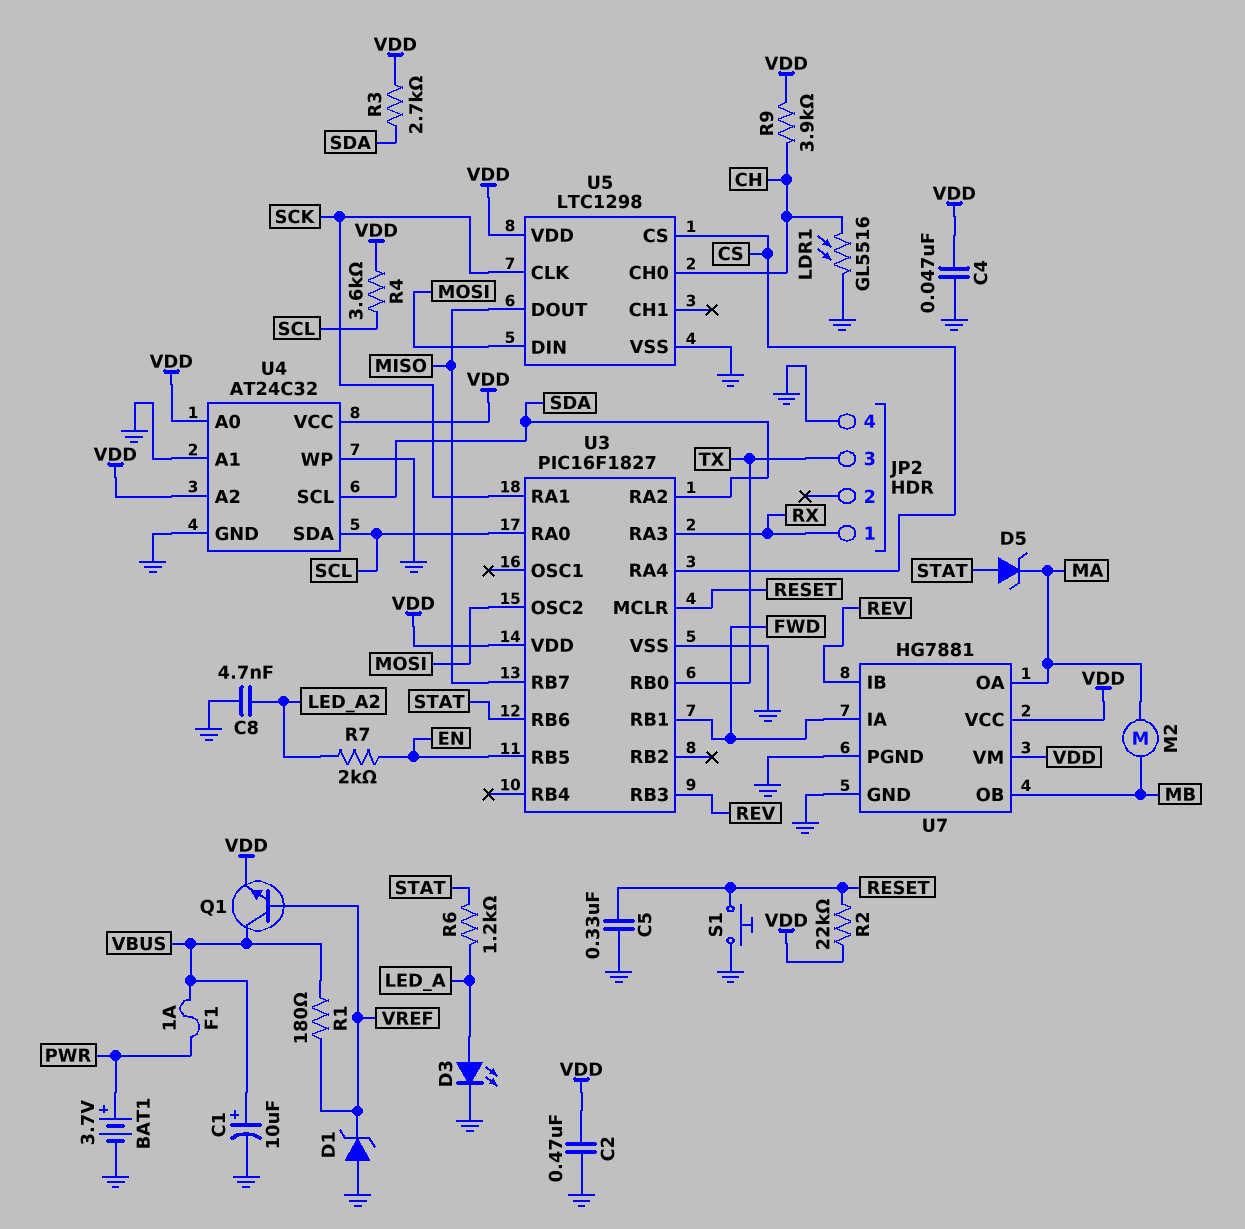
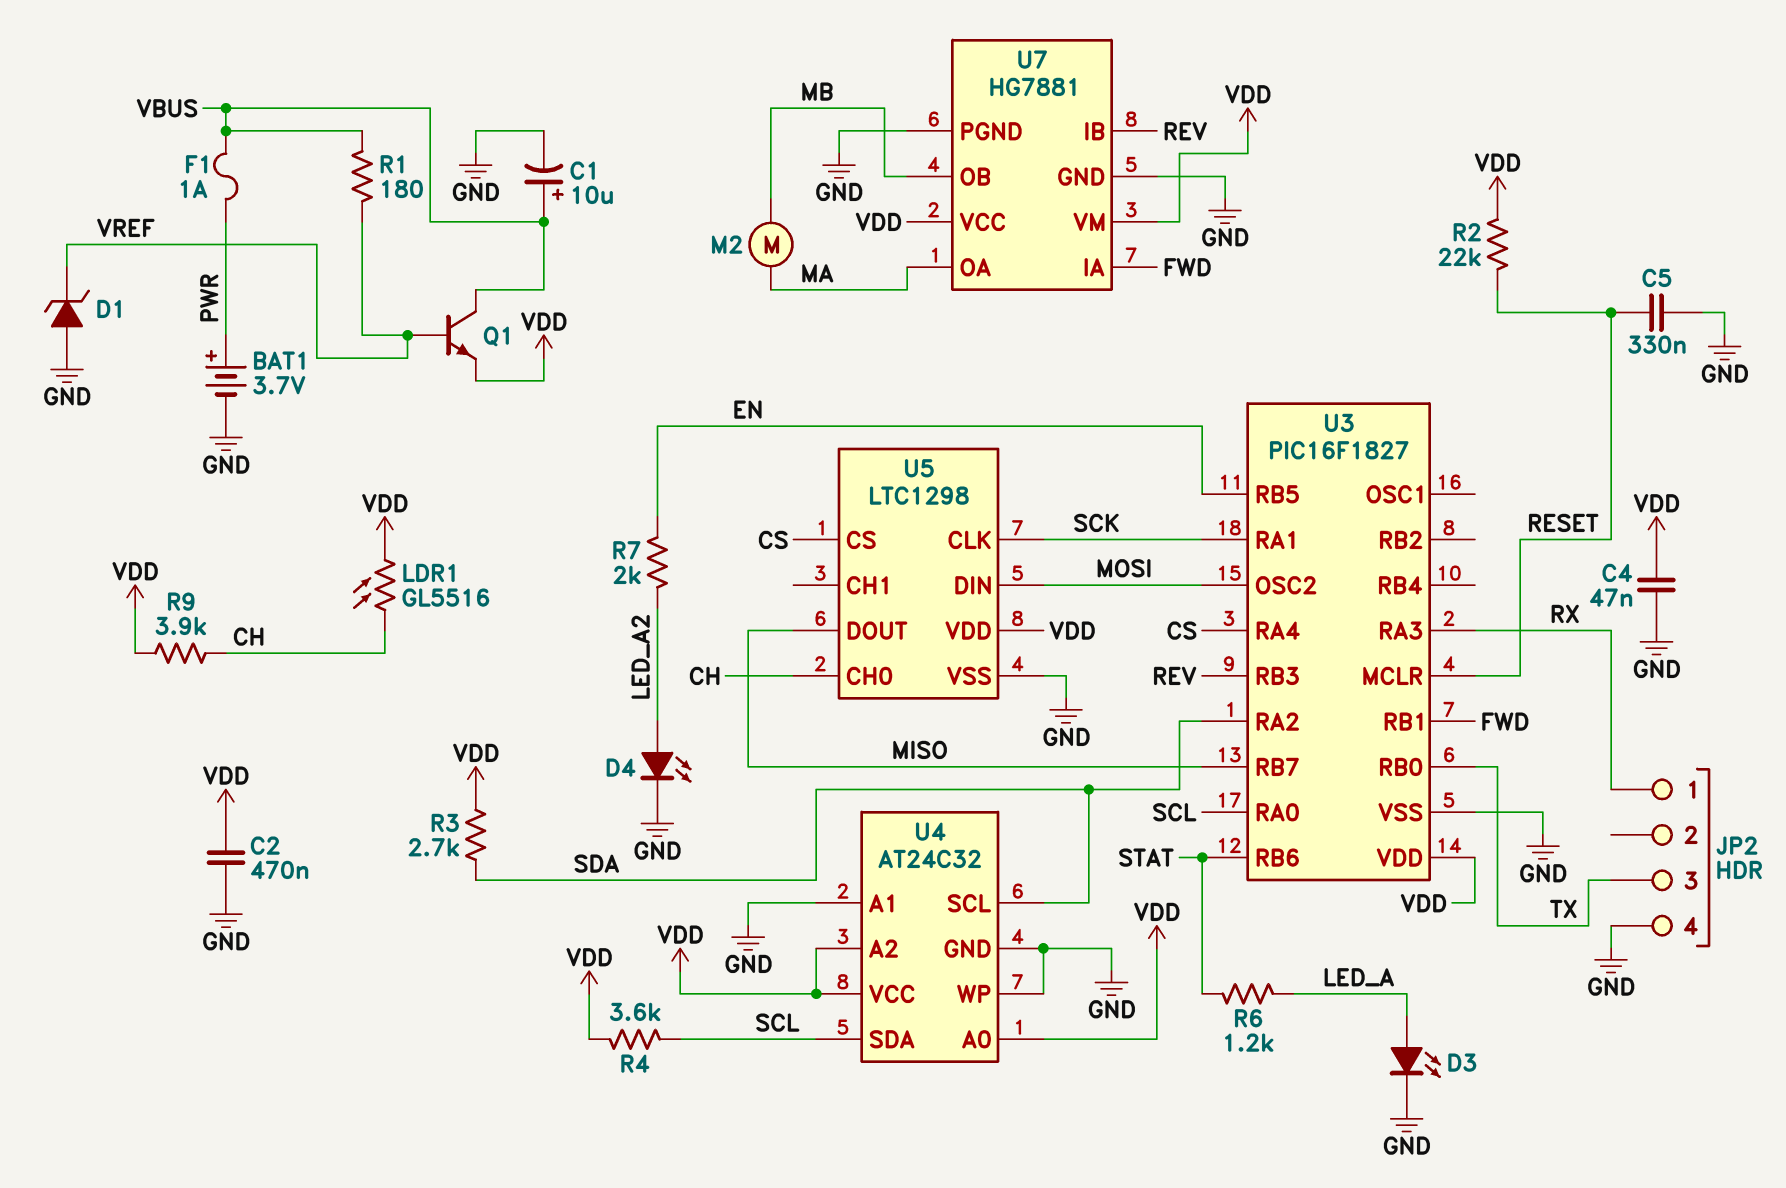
C8: 4.7nF (GND, LED_A2) -> none
D4: none -> LED (A LED_A2, K GND)
D5: zener (A STAT, K MA) -> none
LDR1: GL5516 (CH, GND) -> GL5516 (CH, VDD)
S1: button (GND, RESET) -> none

